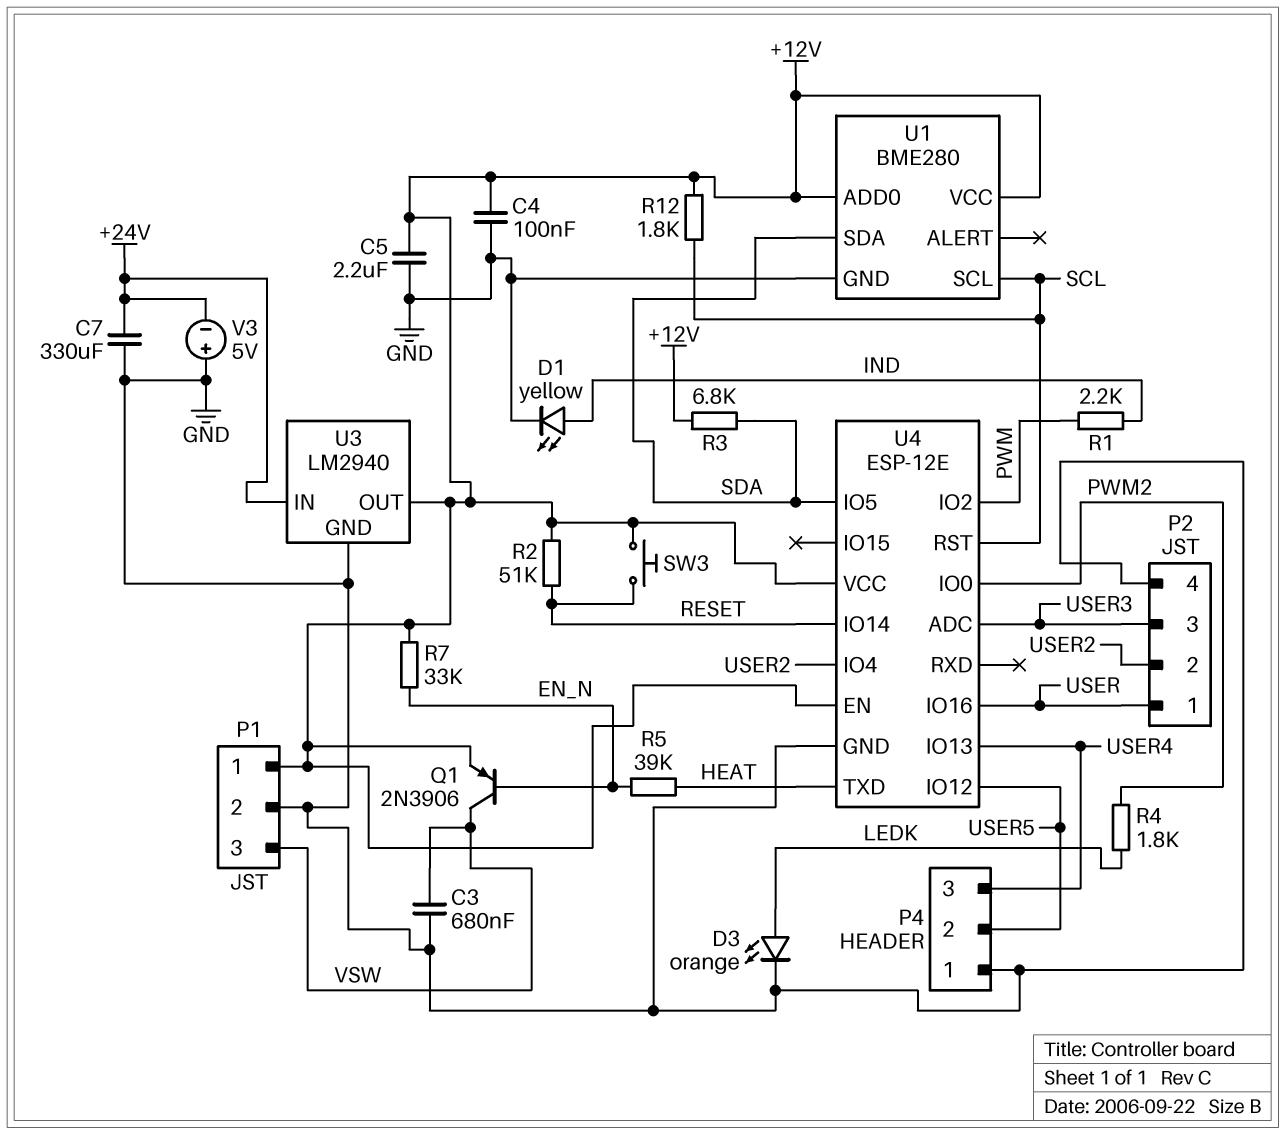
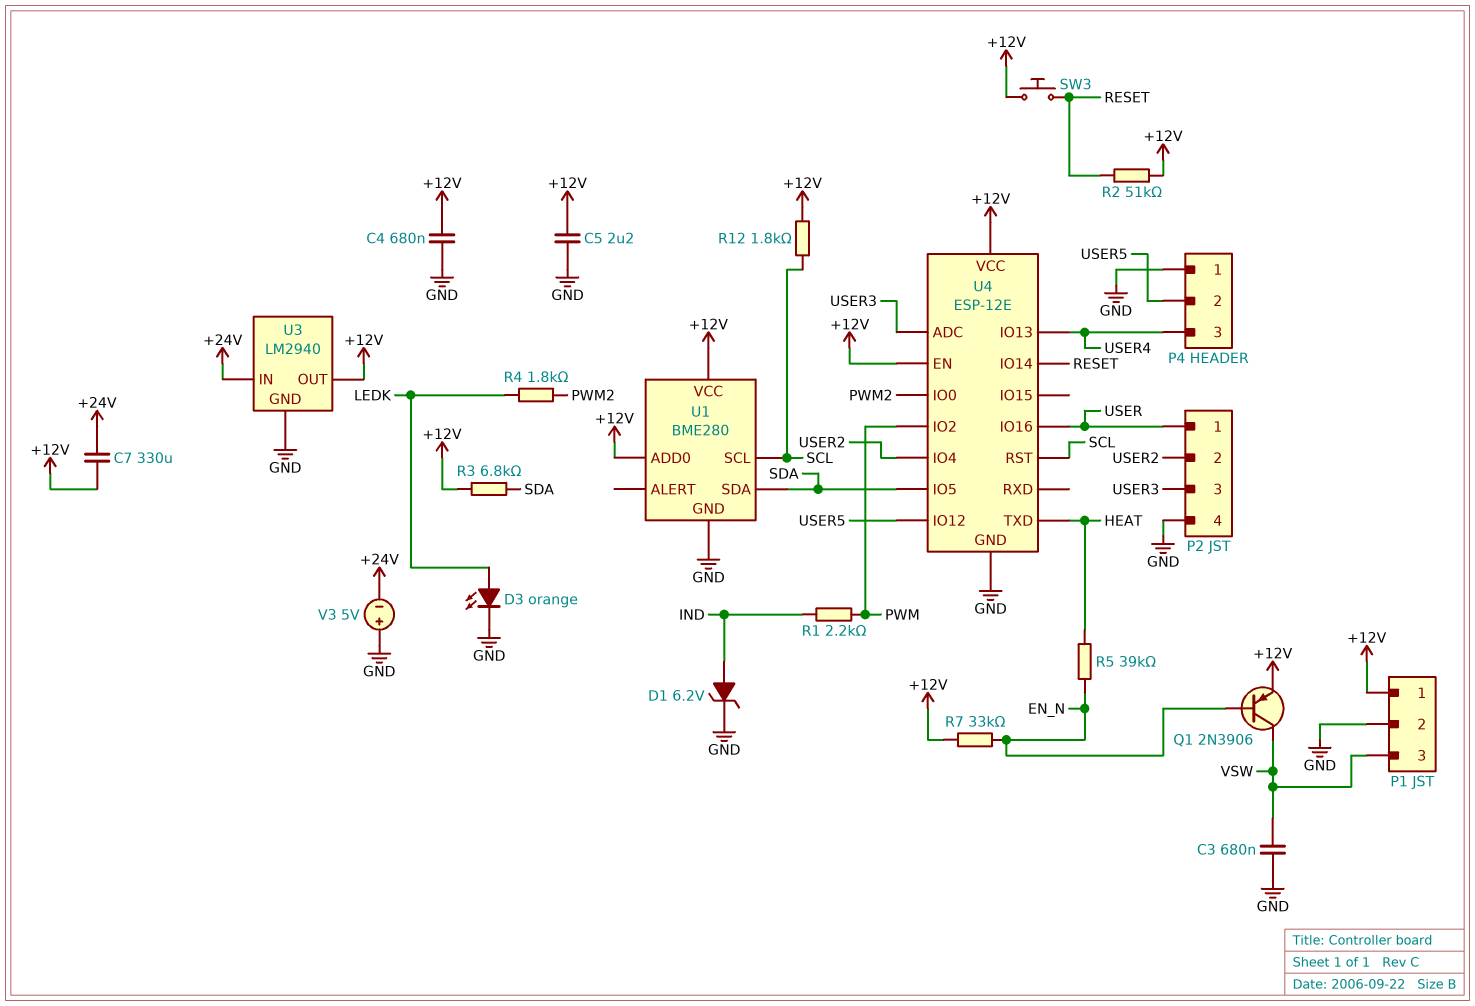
C4: 100nF (+12V, GND) -> 680nF (+12V, GND)
C7: 330uF (+24V, GND) -> 330uF (+12V, +24V)
D1: LED yellow (A IND, K GND) -> zener 6.2V (A IND, K GND)

